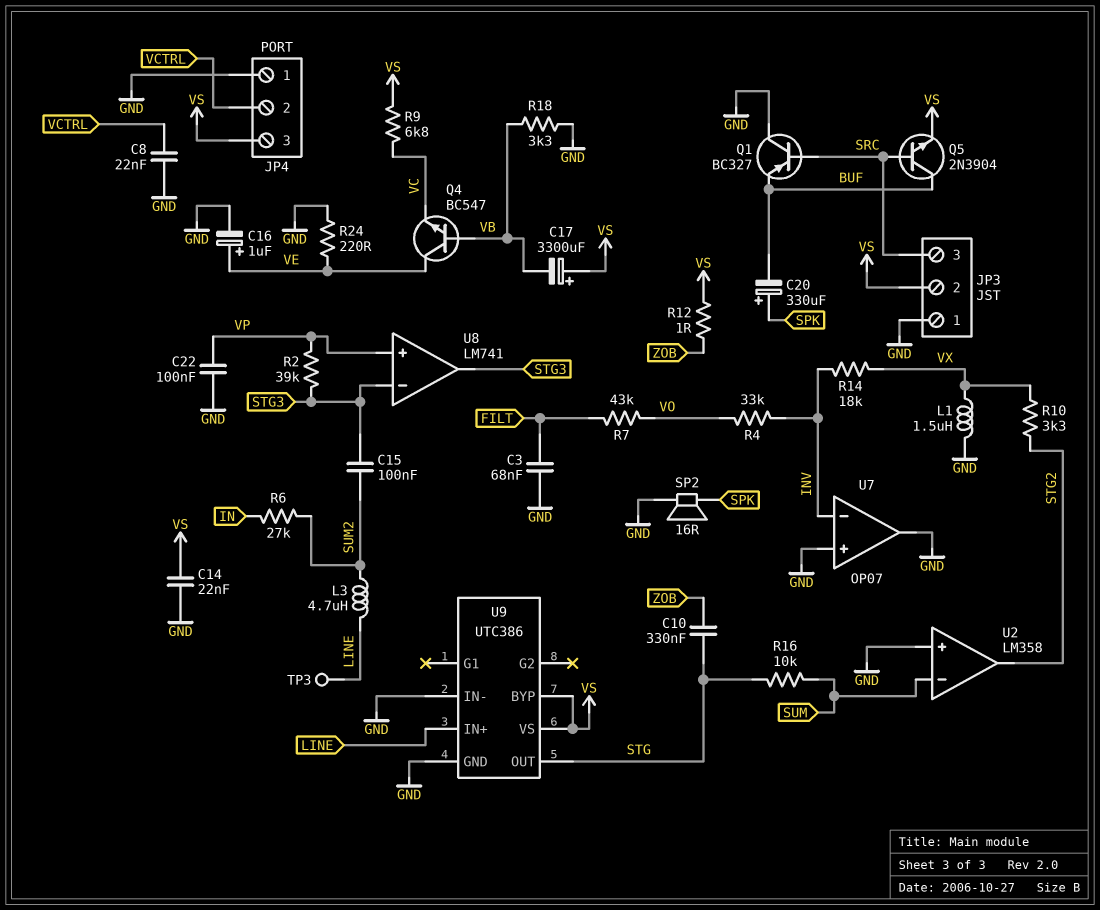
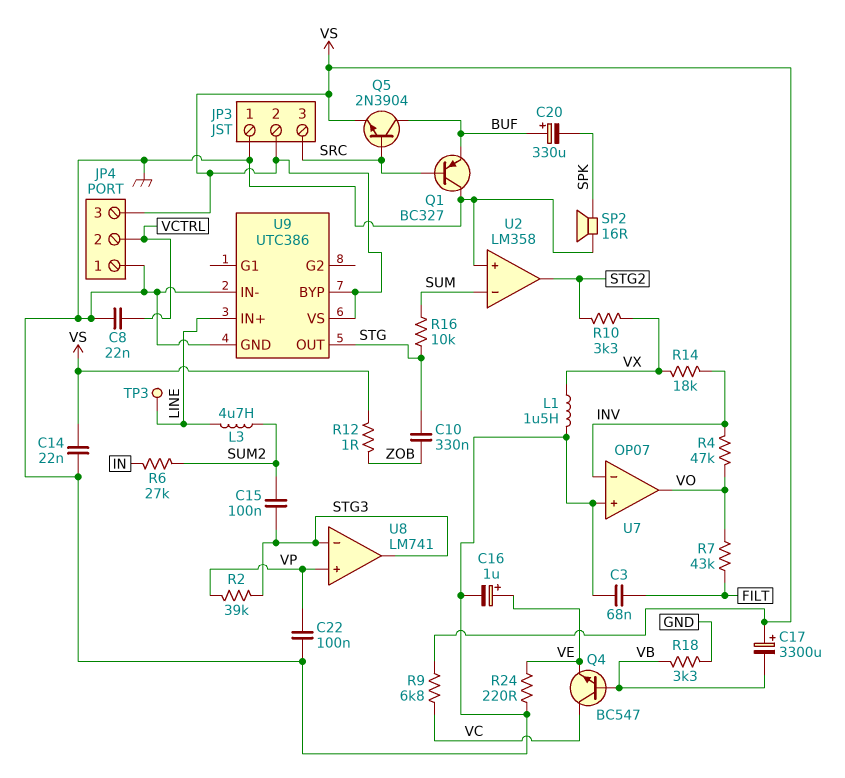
C20: 330uF (plus SPK, minus BUF) -> 330uF (plus BUF, minus SPK)
Q4: NPN BC547 (B VB, C VE, E VC) -> NPN BC547 (B VB, C VC, E VE)
R4: 33k (INV, VO) -> 47k (INV, VO)
U7 pin out: GND -> VO

